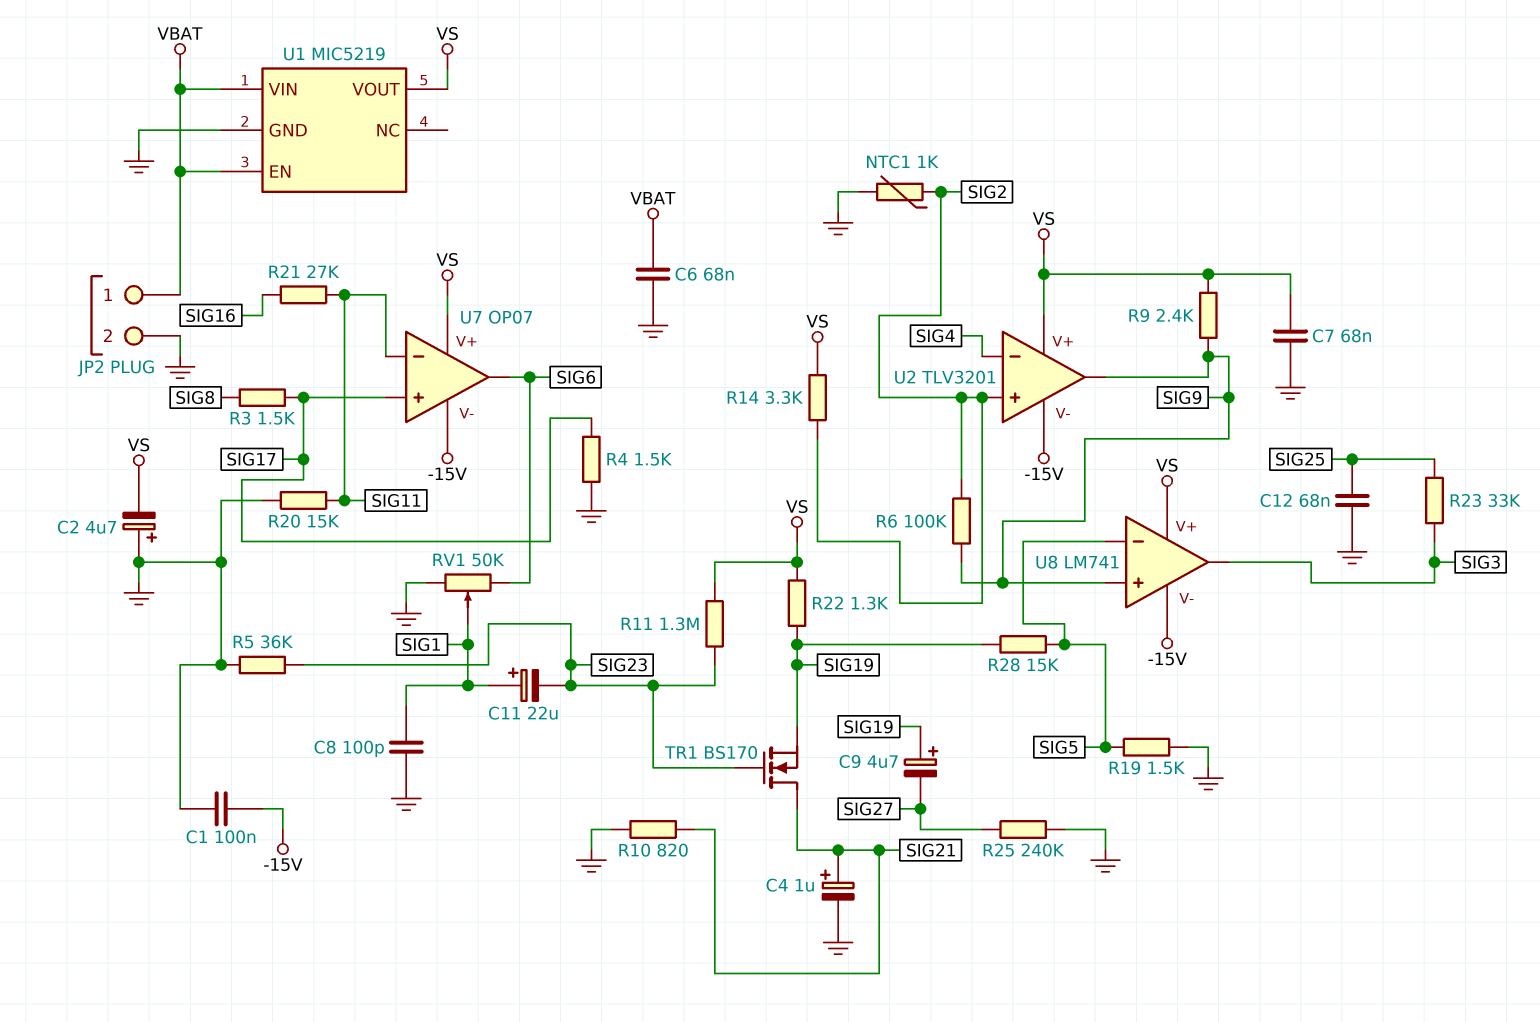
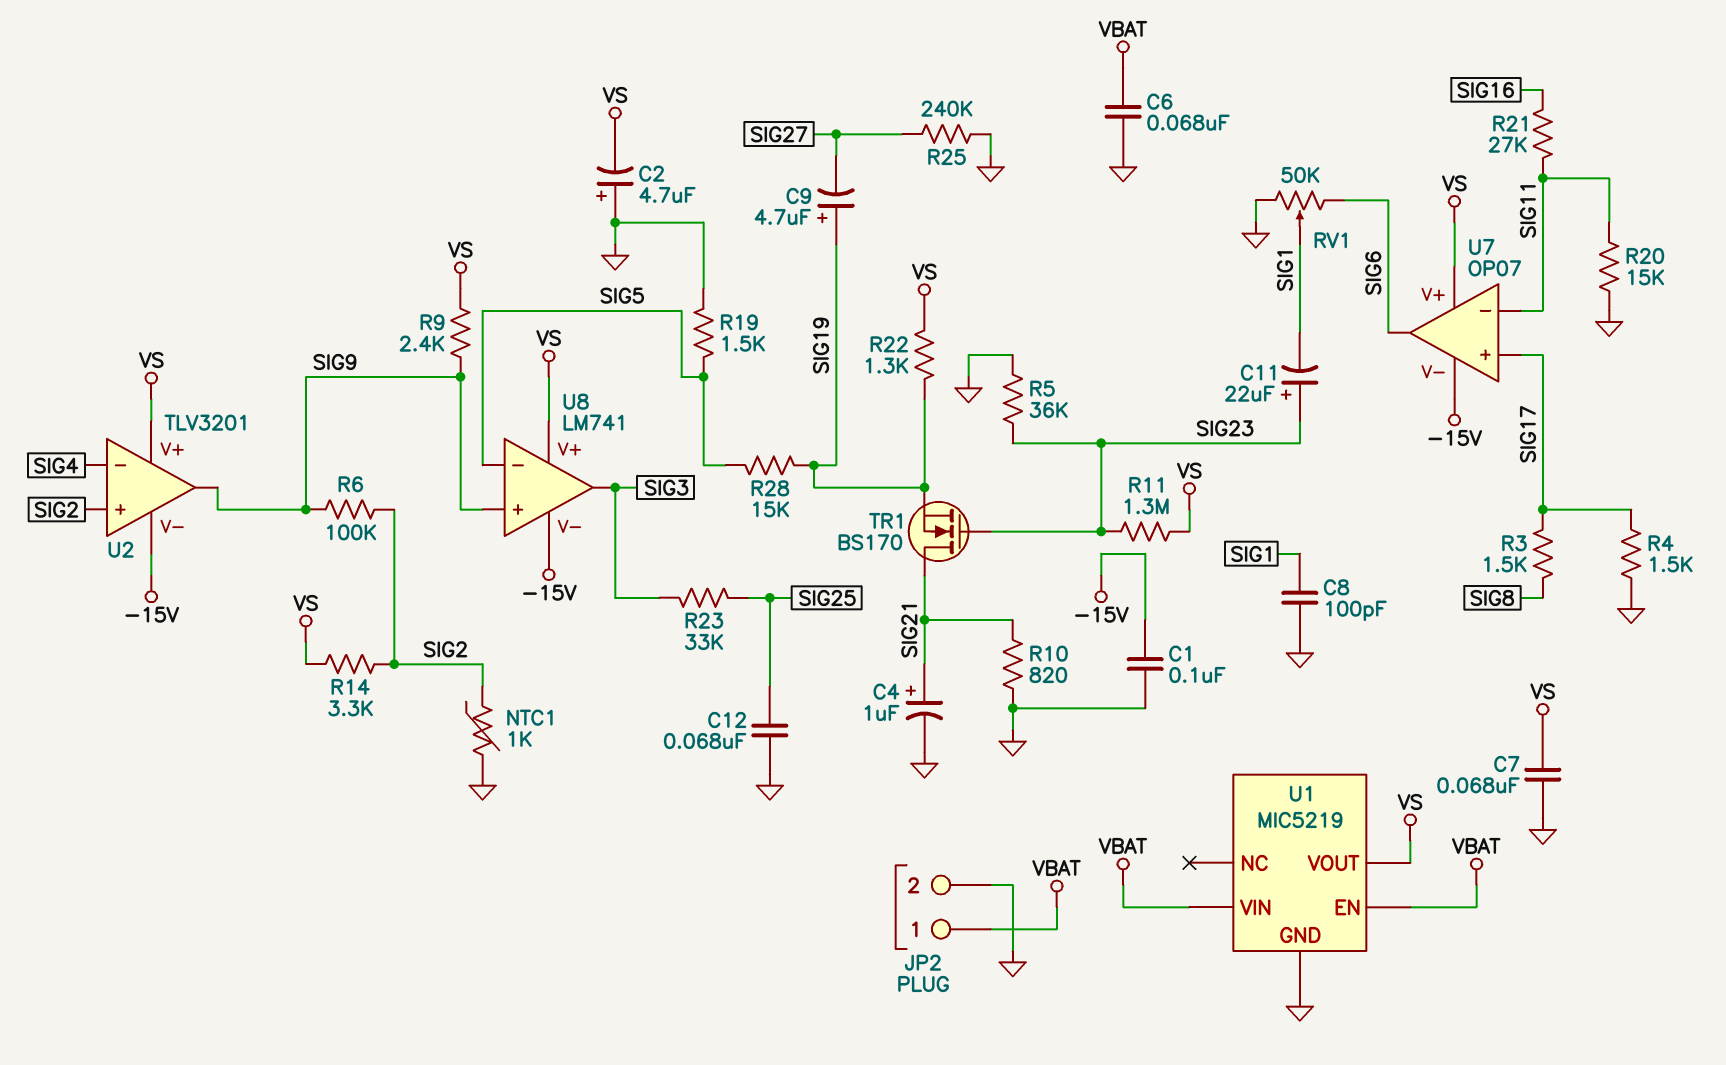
C11: 22uF (plus SIG1, minus SIG23) -> 22uF (plus SIG23, minus SIG1)

